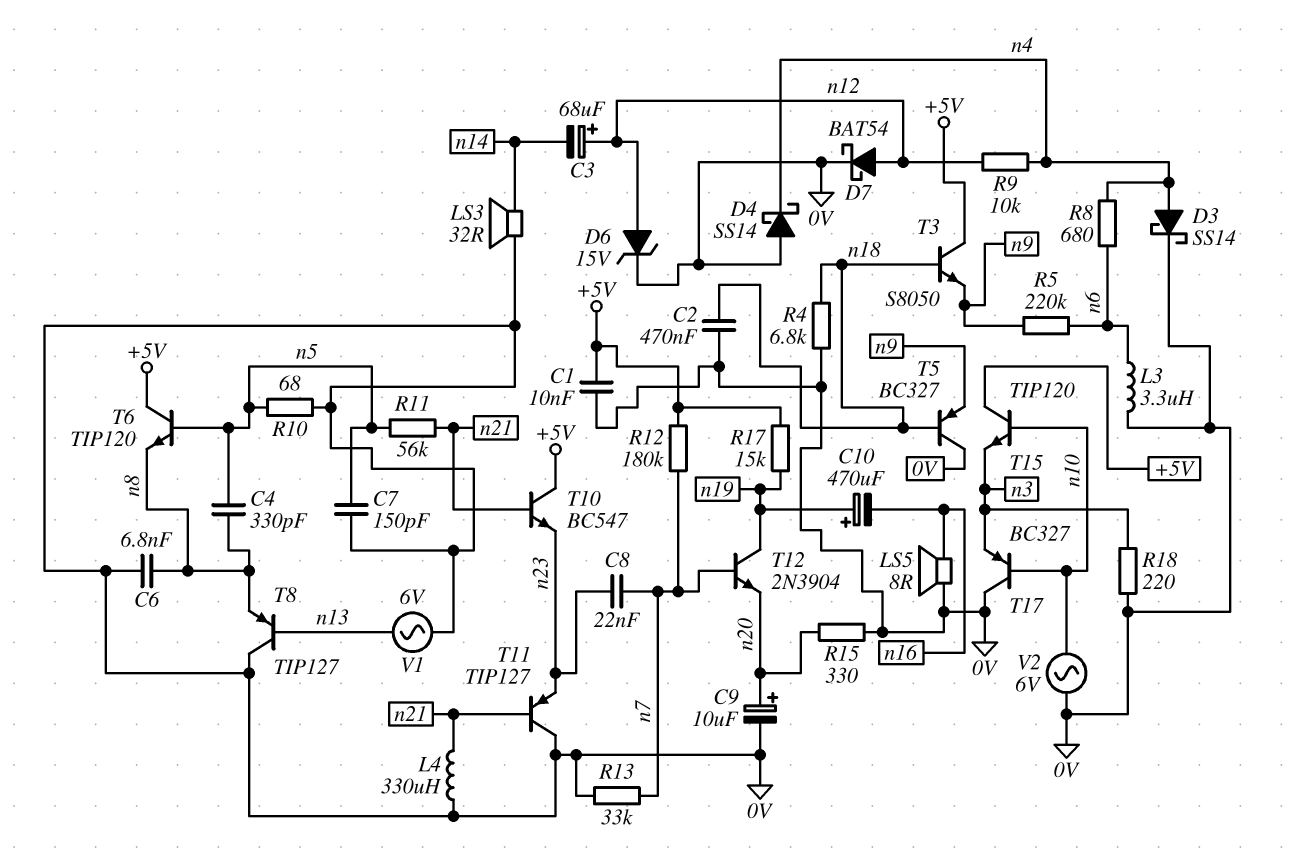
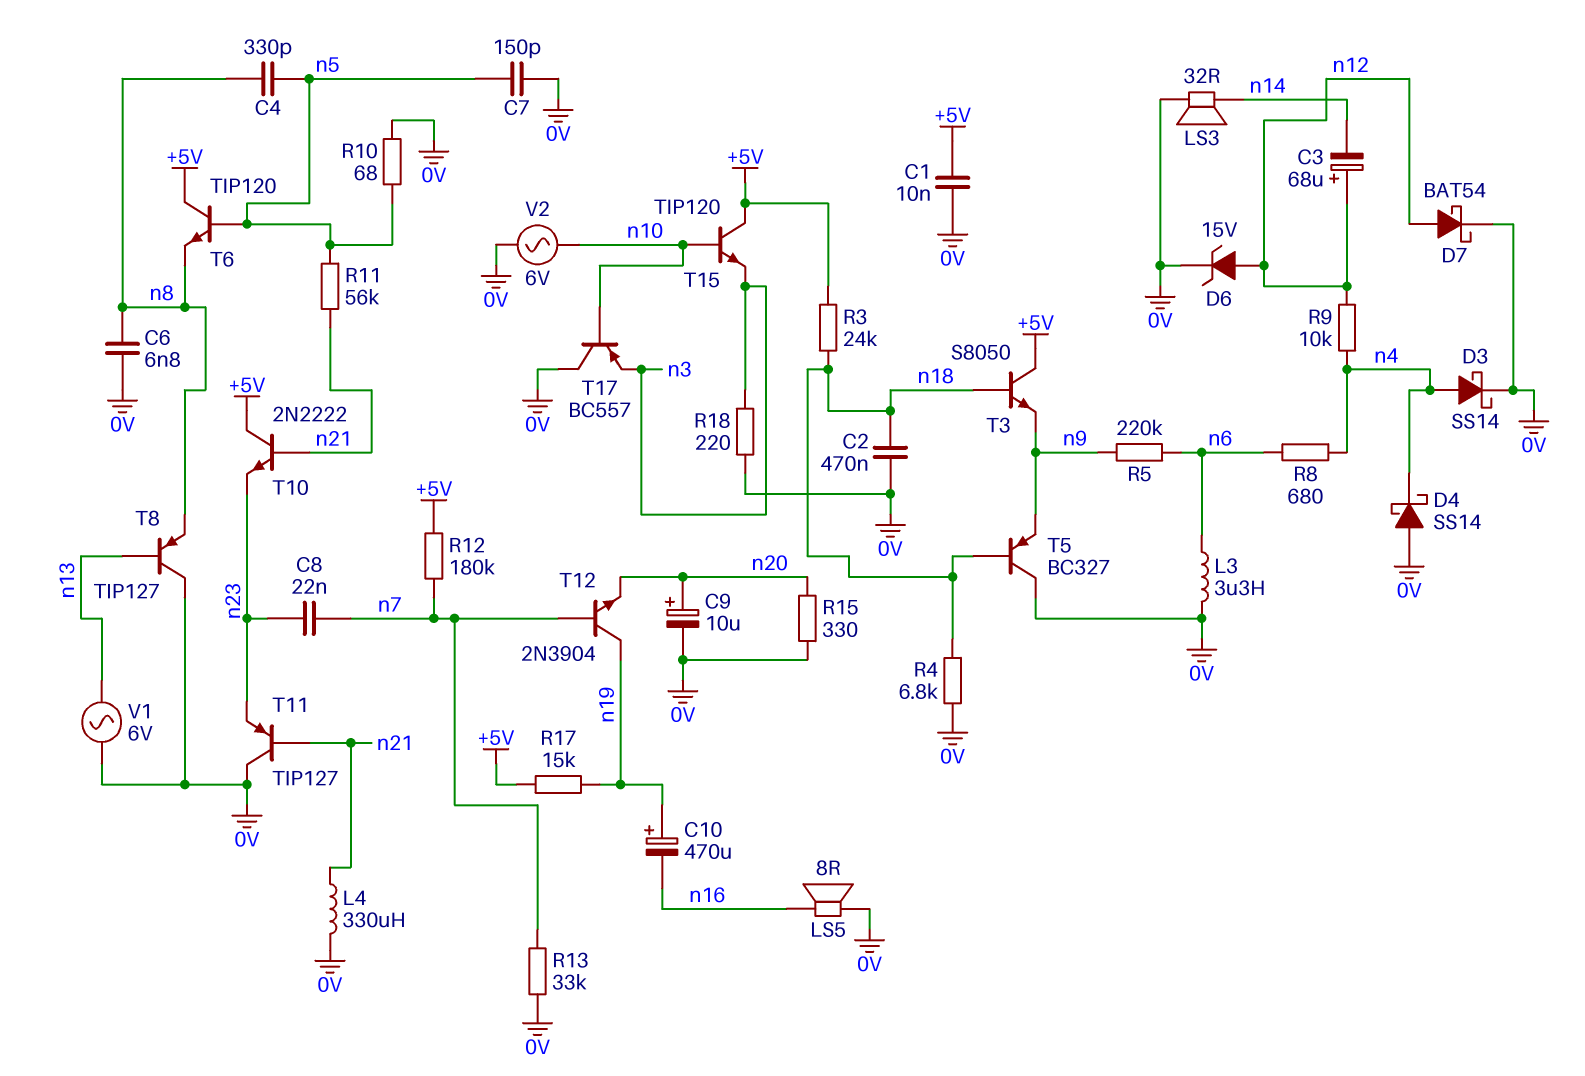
R3: none -> 24k (+5V, n18)
T10: NPN BC547 (B n21, C +5V, E n23) -> NPN 2N2222 (B n21, C +5V, E n23)
T17: PNP BC327 (B n10, C 0V, E n3) -> PNP BC557 (B n10, C 0V, E n3)

